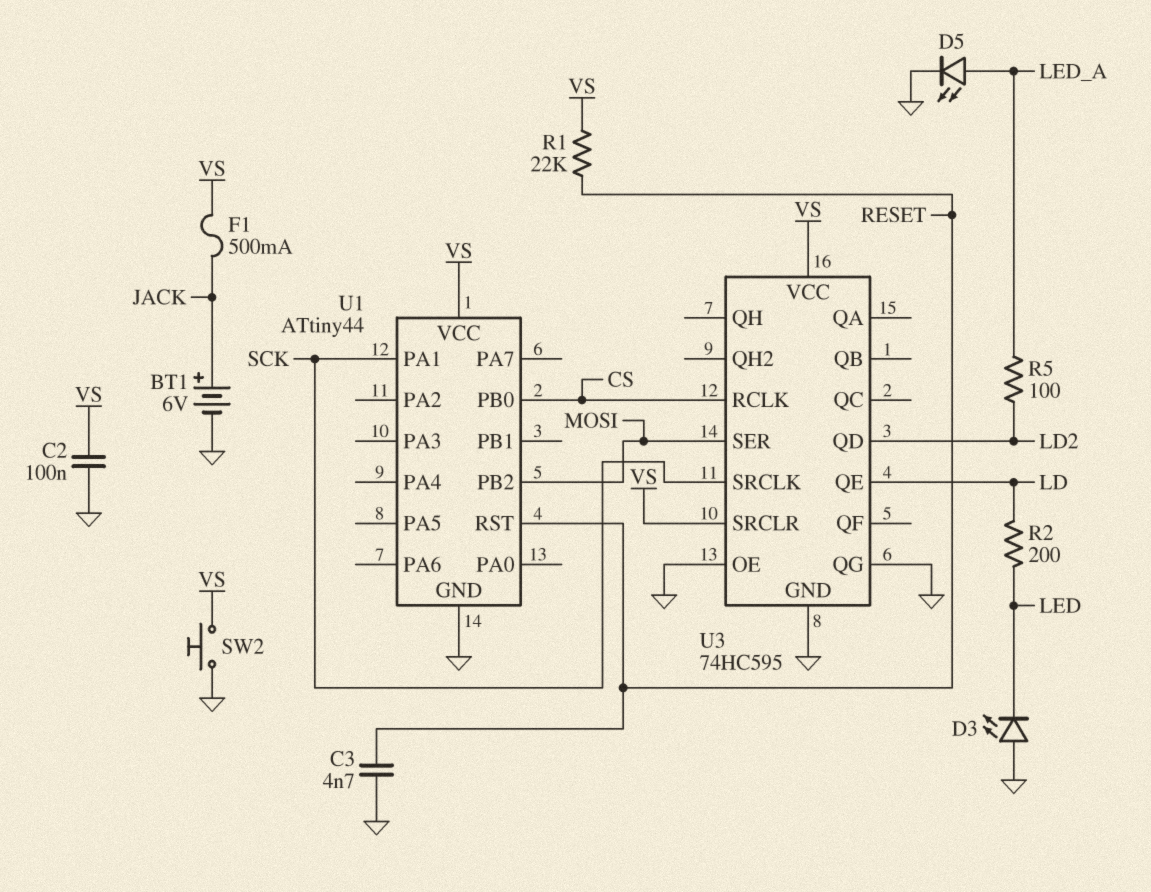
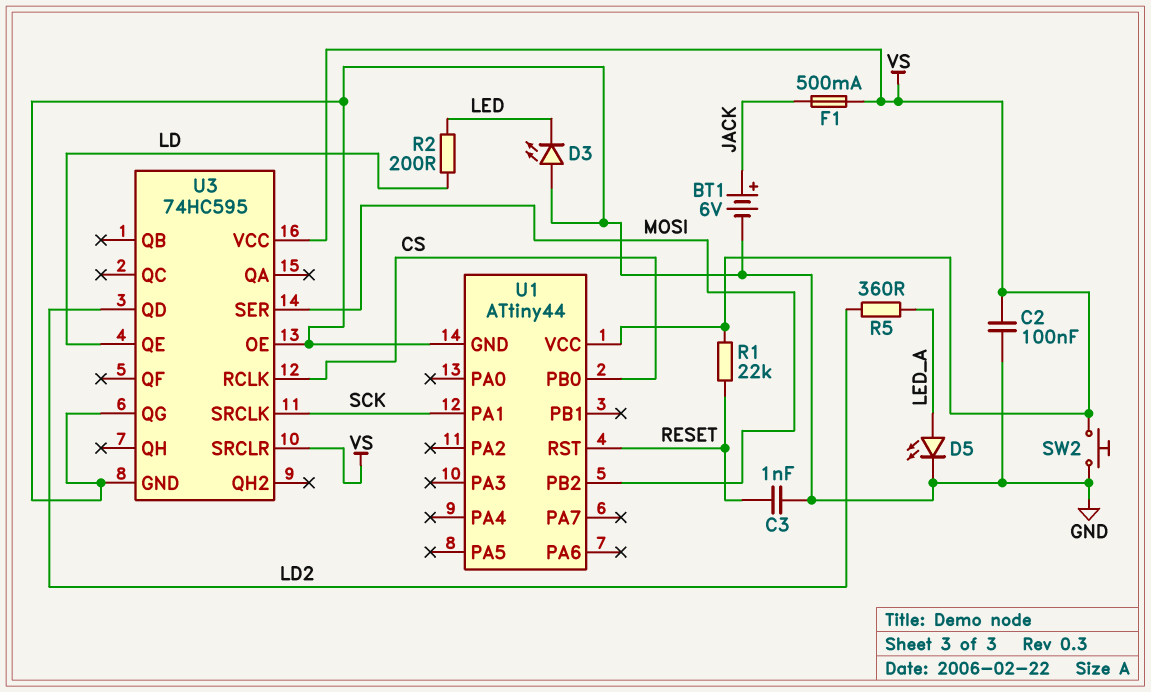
C3: 4.7nF (GND, RESET) -> 1nF (GND, RESET)
R5: 100 (LD2, LED_A) -> 360 (LD2, LED_A)

